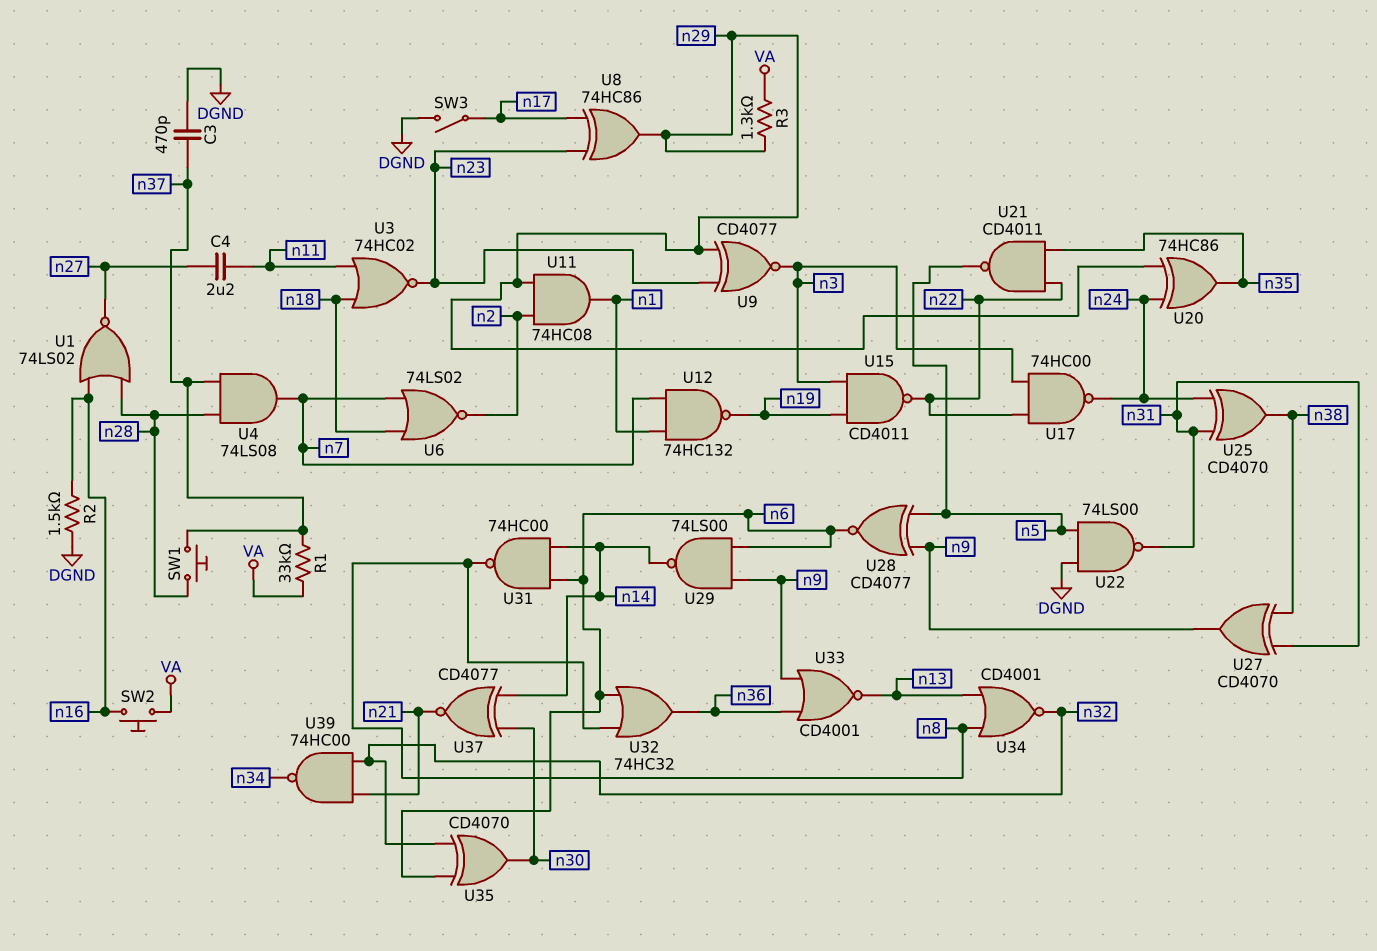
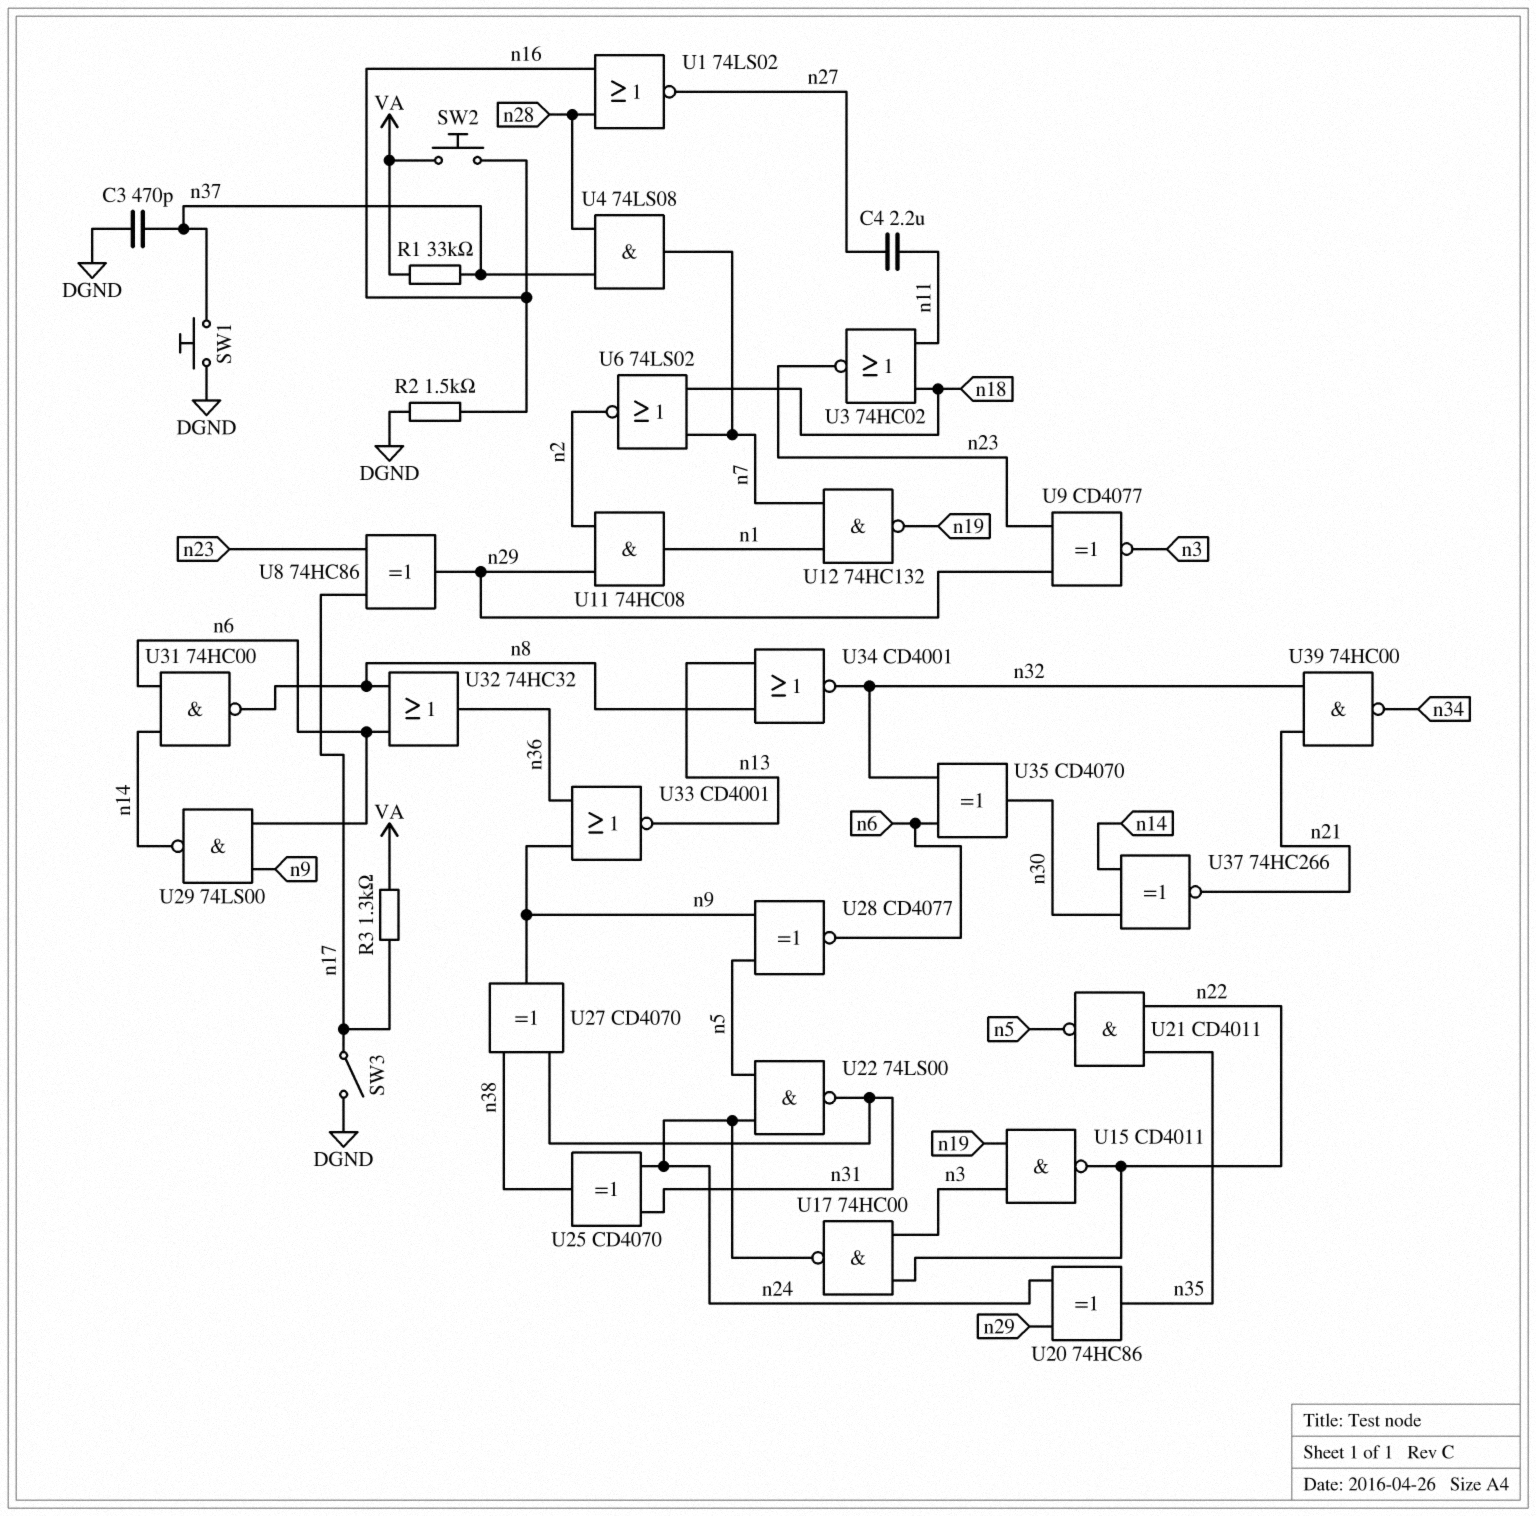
R3: 1.3k (VA, n29) -> 1.3k (VA, n17)
SW1: button (n28, n37) -> button (DGND, n37)
U22: NAND 74LS00 (in DGND, in n5, out n31) -> NAND 74LS00 (in n5, in n24, out n31)
U37: XNOR CD4077 (in n14, in n30, out n21) -> XNOR 74HC266 (in n14, in n30, out n21)

